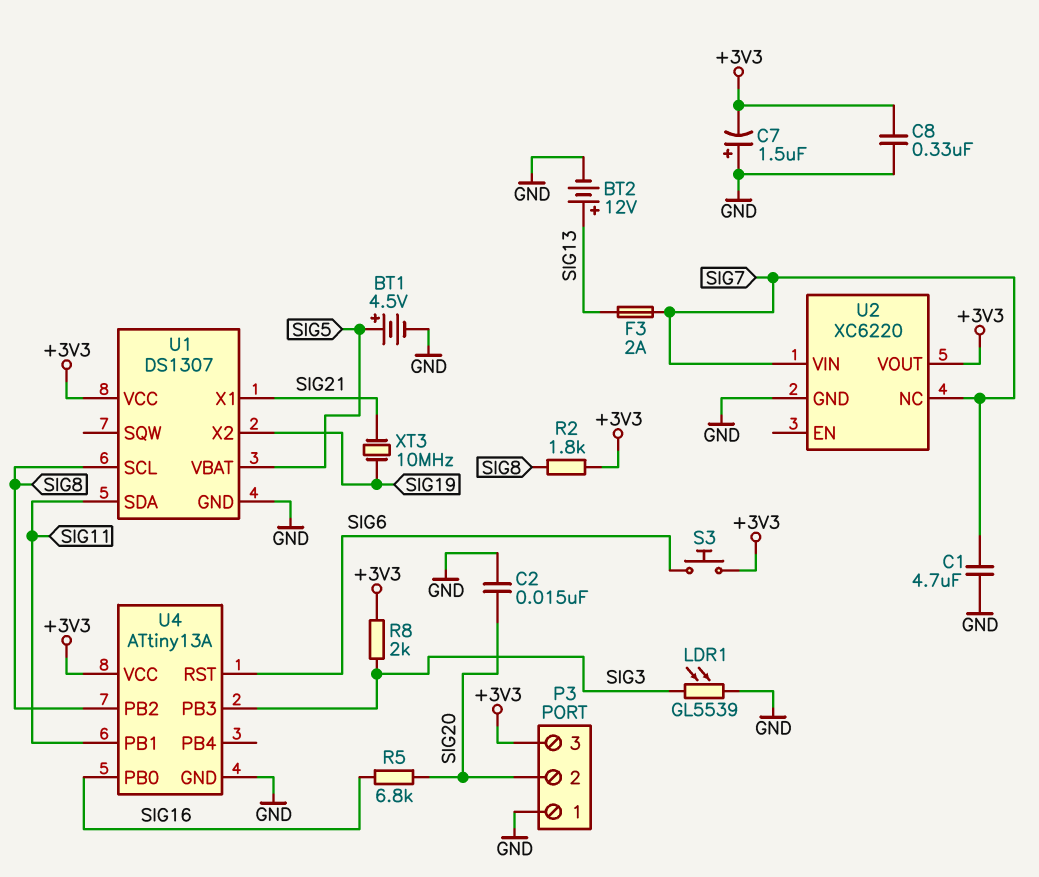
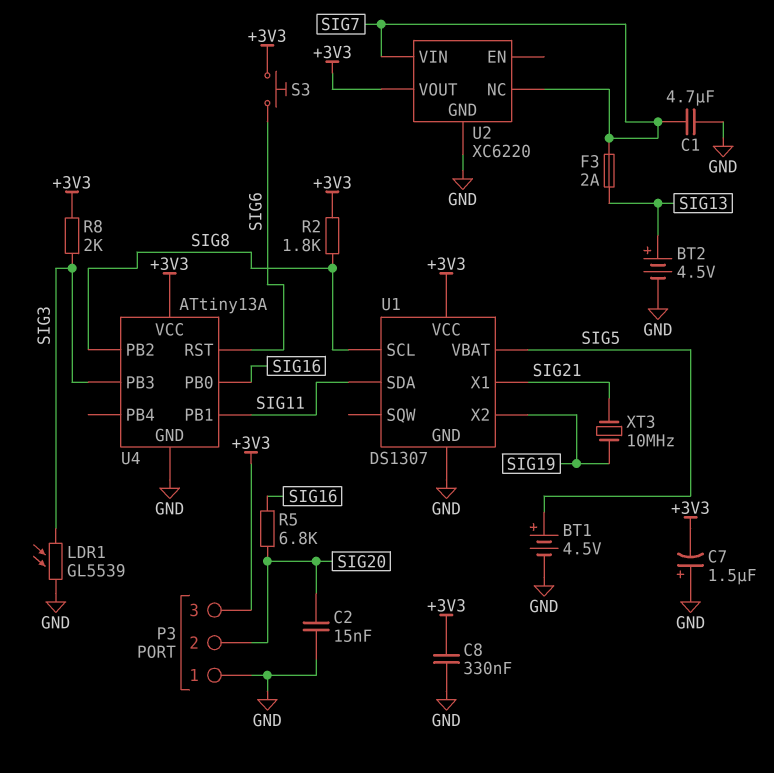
BT2: 12V (plus SIG13, minus GND) -> 4.5V (plus SIG13, minus GND)

